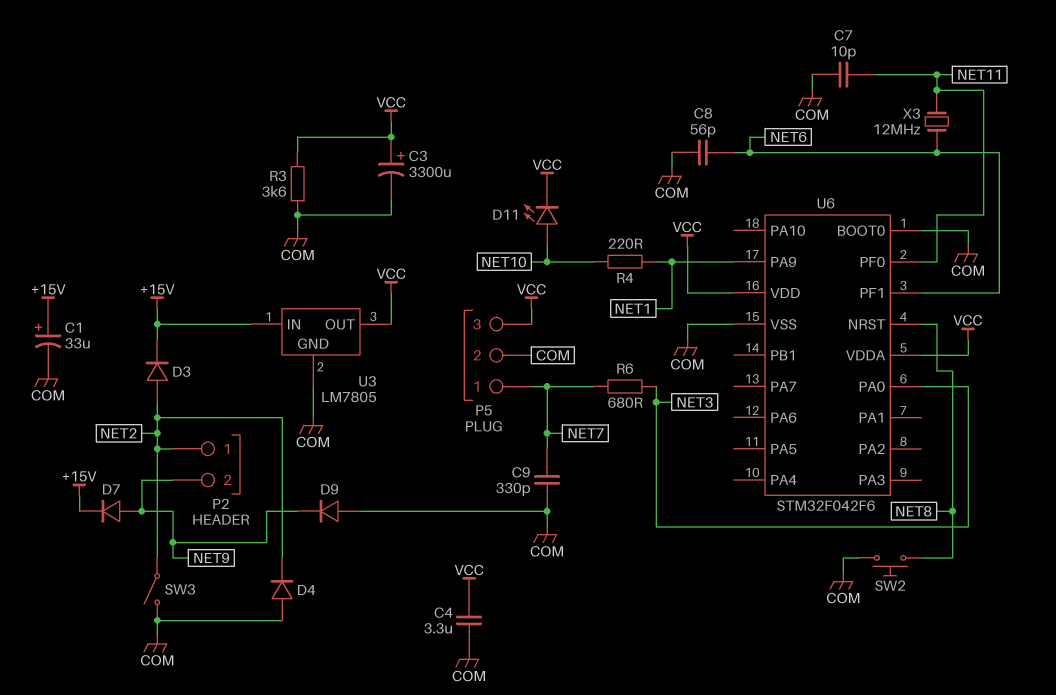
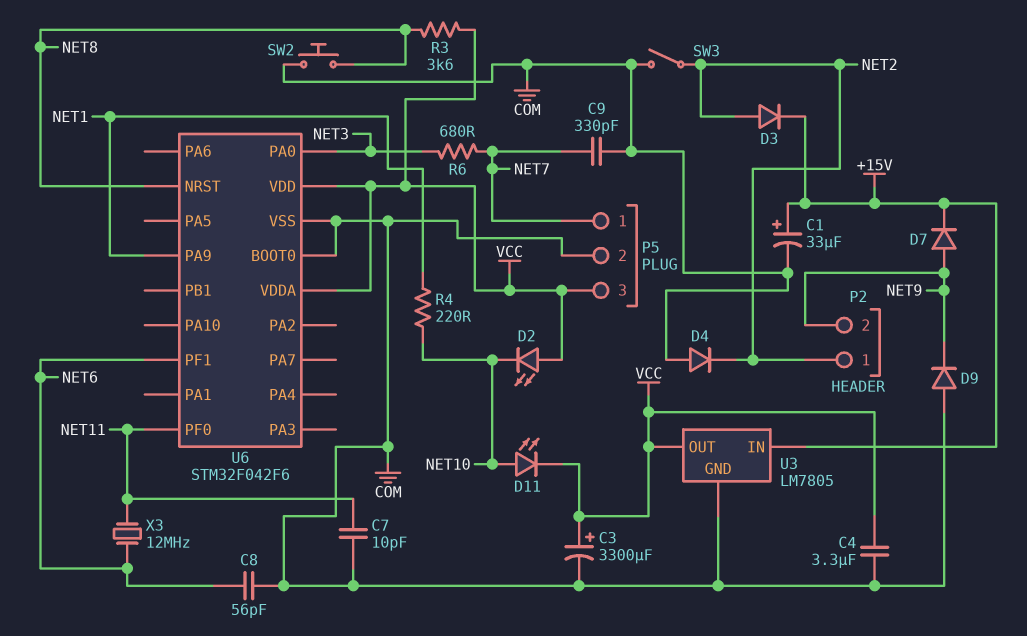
D2: none -> LED (A VCC, K NET10)
R3: 3.6k (COM, VCC) -> 3.6k (NET8, VCC)

